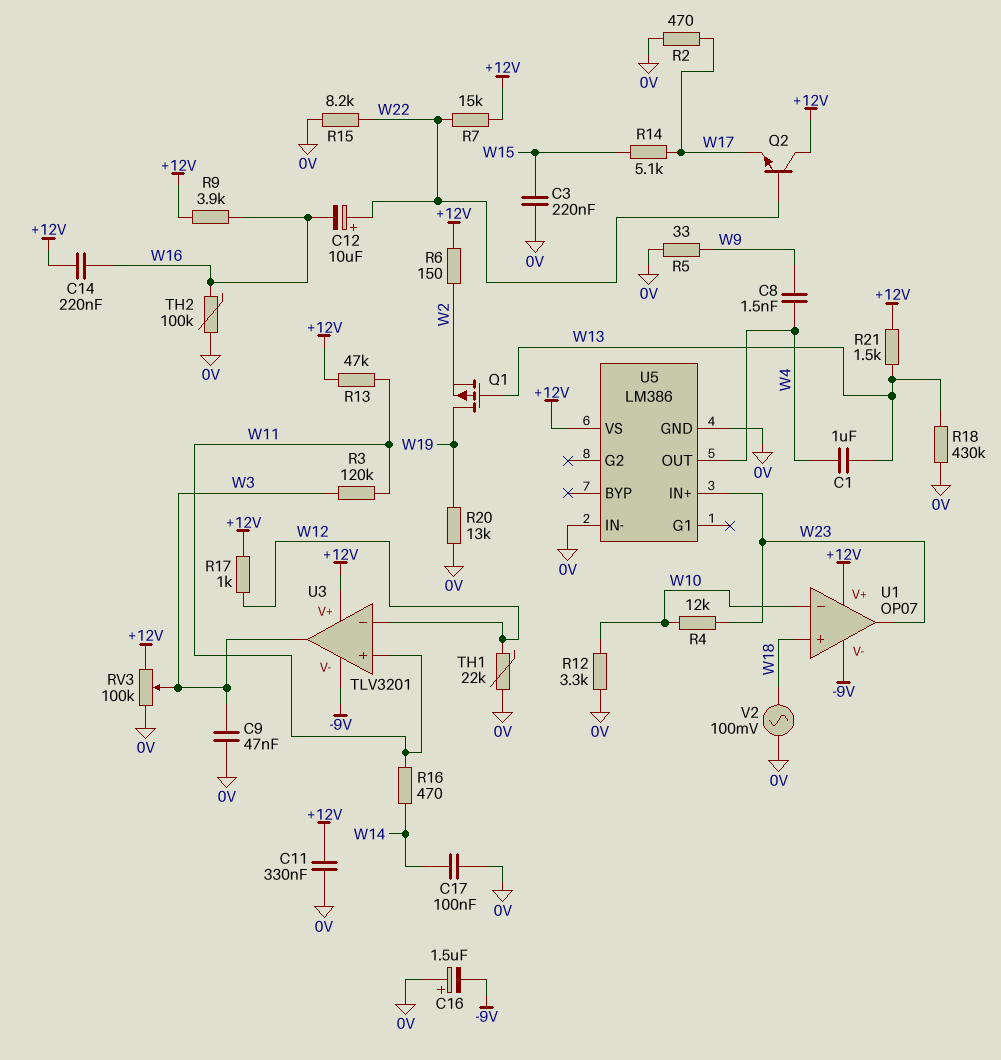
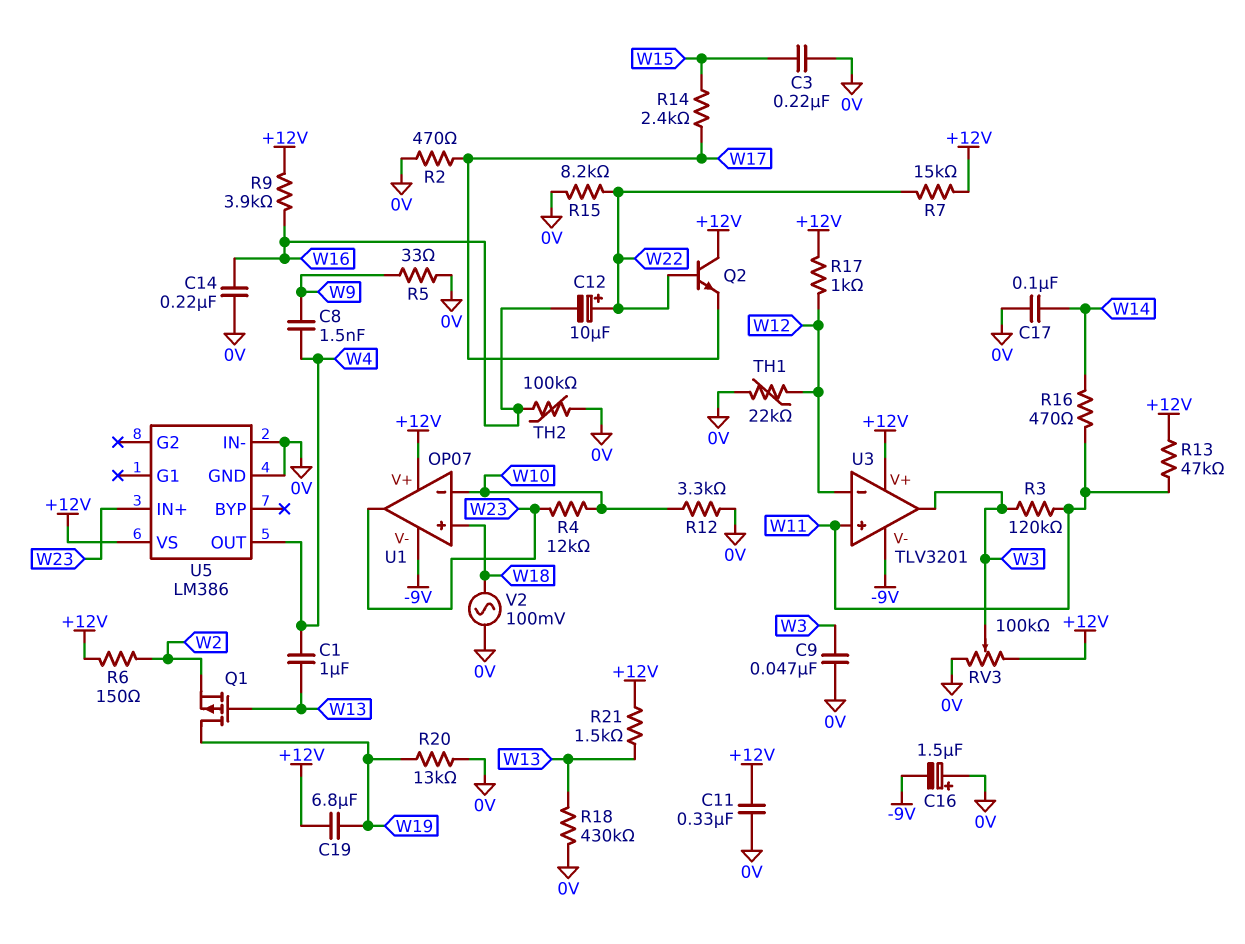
C14: 220nF (+12V, W16) -> 220nF (0V, W16)
C19: none -> 6.8uF (+12V, W19)
R14: 5.1k (W15, W17) -> 2.4k (W15, W17)

